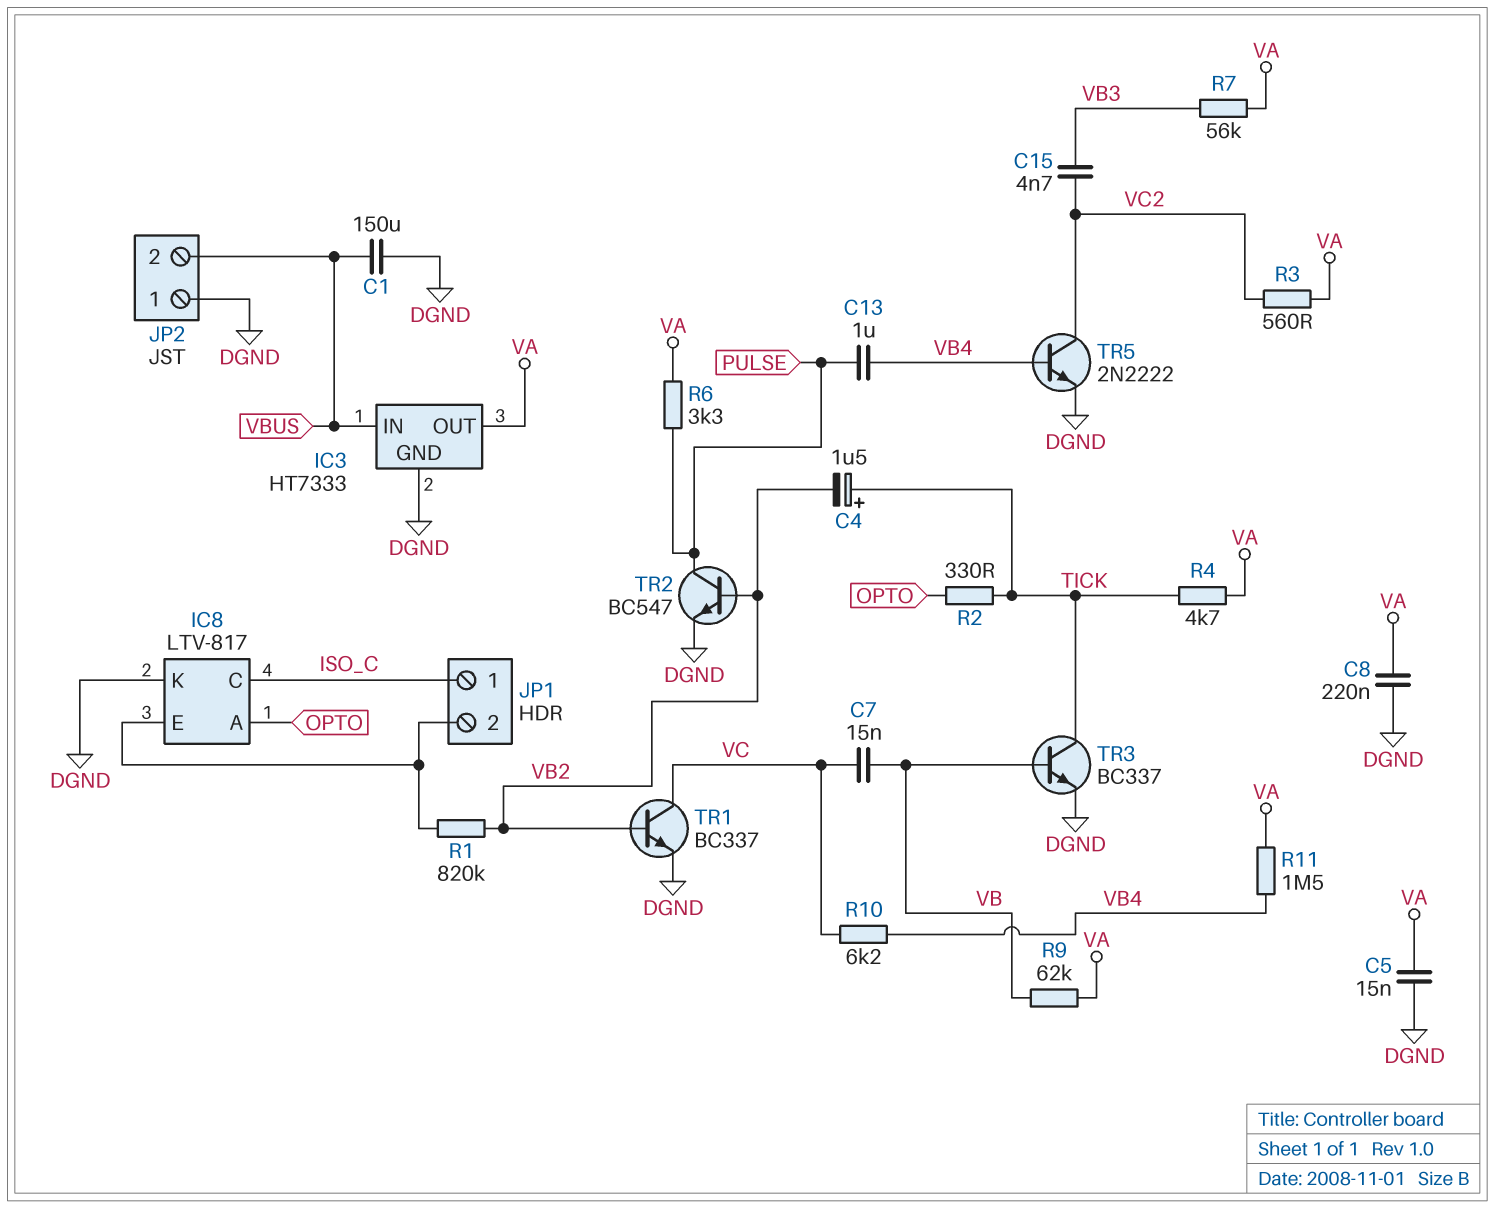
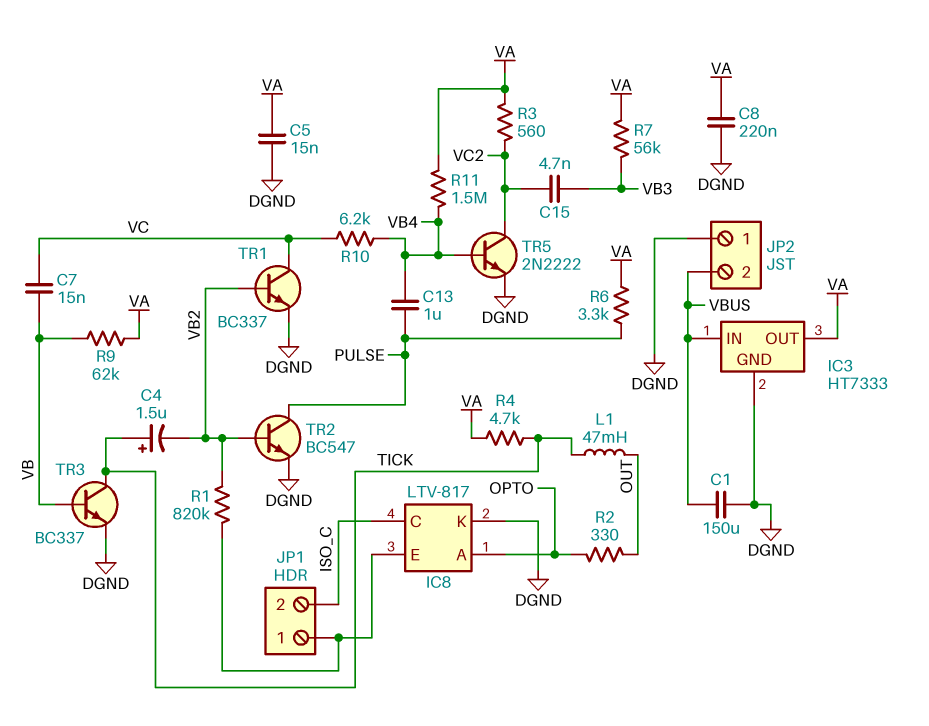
JP1 pin 1: ISO_C -> IC8/E
JP1 pin 2: IC8/E -> ISO_C
L1: none -> 47mH (OUT, TICK)
R2: 330 (OPTO, TICK) -> 330 (OPTO, OUT)

